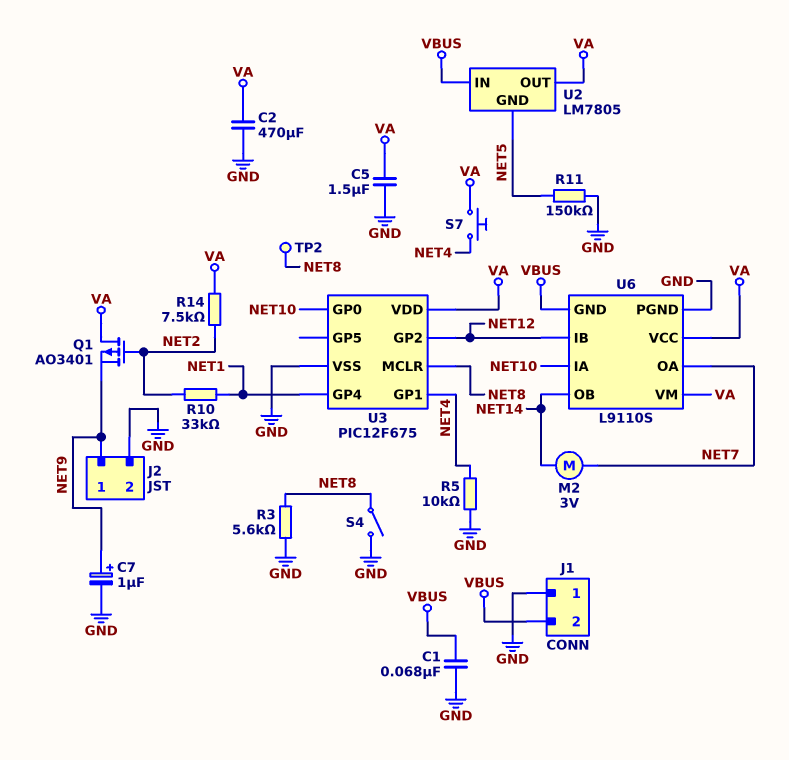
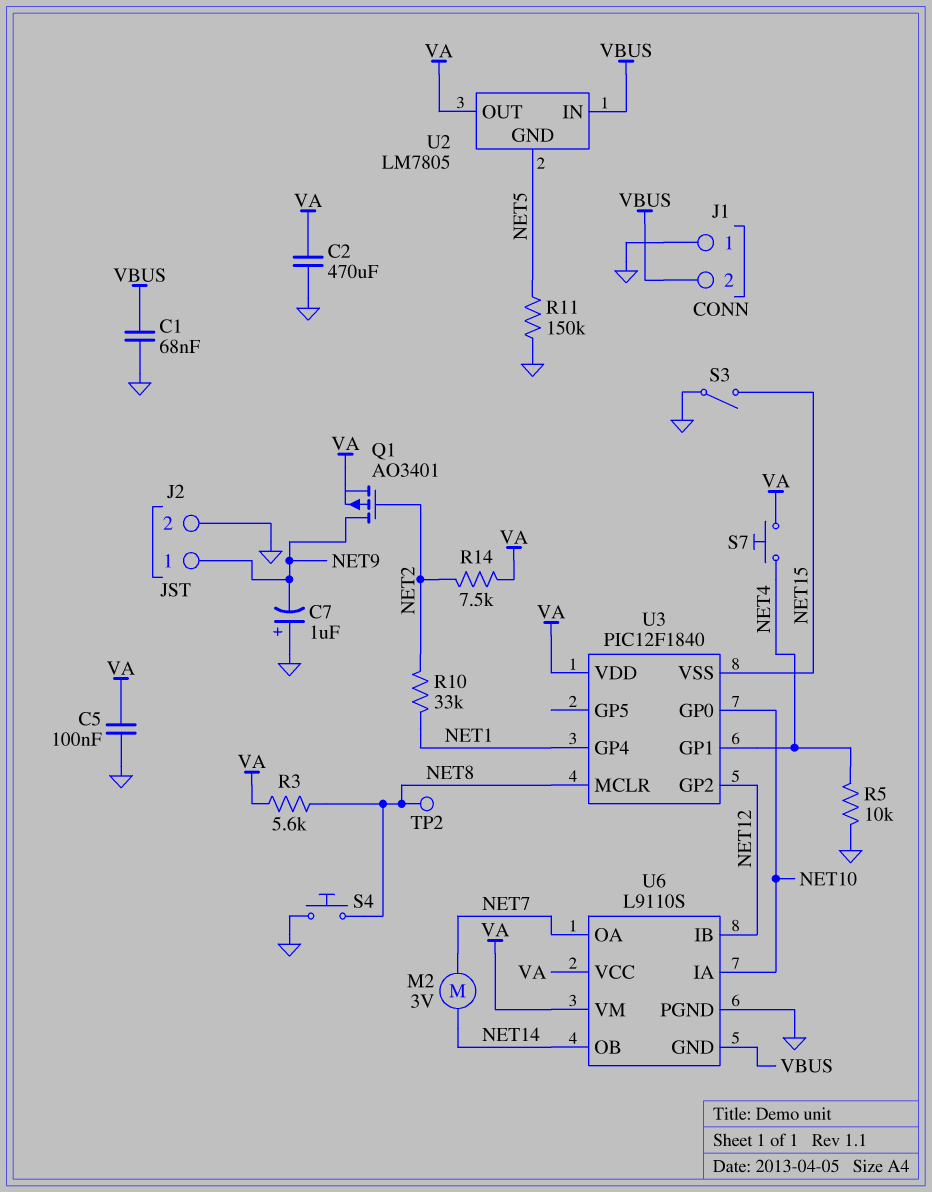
C5: 1.5uF (GND, VA) -> 100nF (GND, VA)
C7: 1uF (plus NET9, minus GND) -> 1uF (plus GND, minus NET9)
Q1: PMOS AO3401 (G NET2, D VA, S NET9) -> PMOS AO3401 (G NET2, D NET9, S VA)
R3: 5.6k (GND, NET8) -> 5.6k (NET8, VA)
S3: none -> switch (GND, NET15)
S4: switch (GND, NET8) -> button (GND, NET8)
U3: PIC12F675 -> PIC12F1840
U3 pin VSS: GND -> NET15

